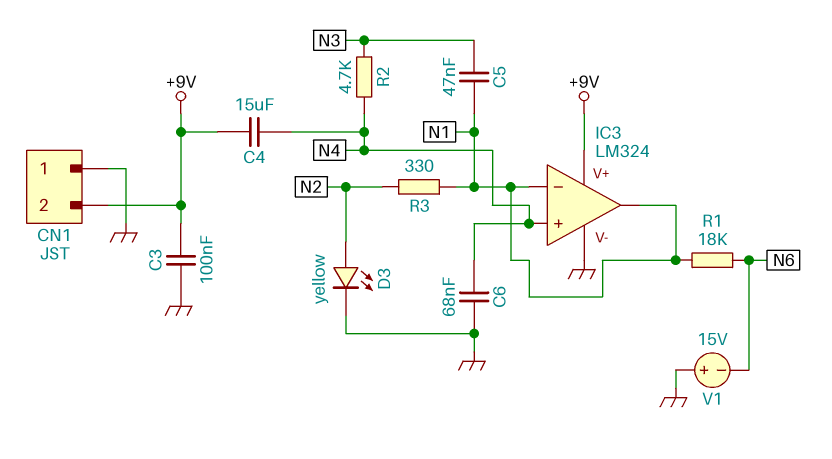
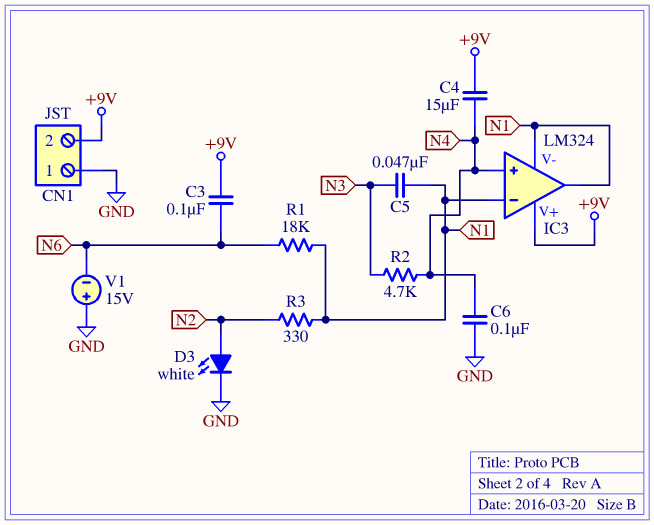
C3: 100nF (+9V, GND) -> 100nF (+9V, N6)
C6: 68nF (GND, N4) -> 100nF (GND, N4)
D3: LED yellow (A N2, K GND) -> LED white (A N2, K GND)
IC3 pin V-: GND -> N1

